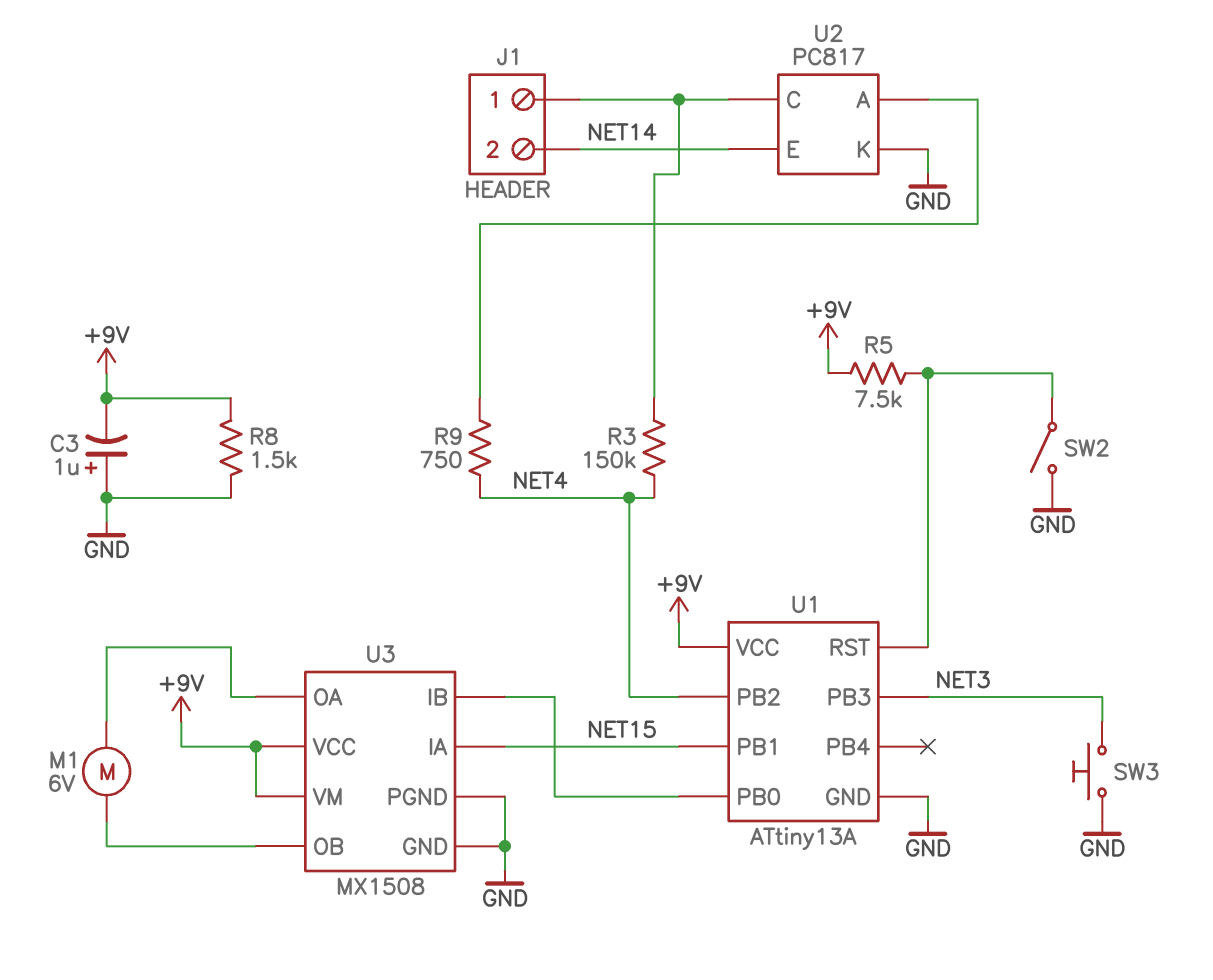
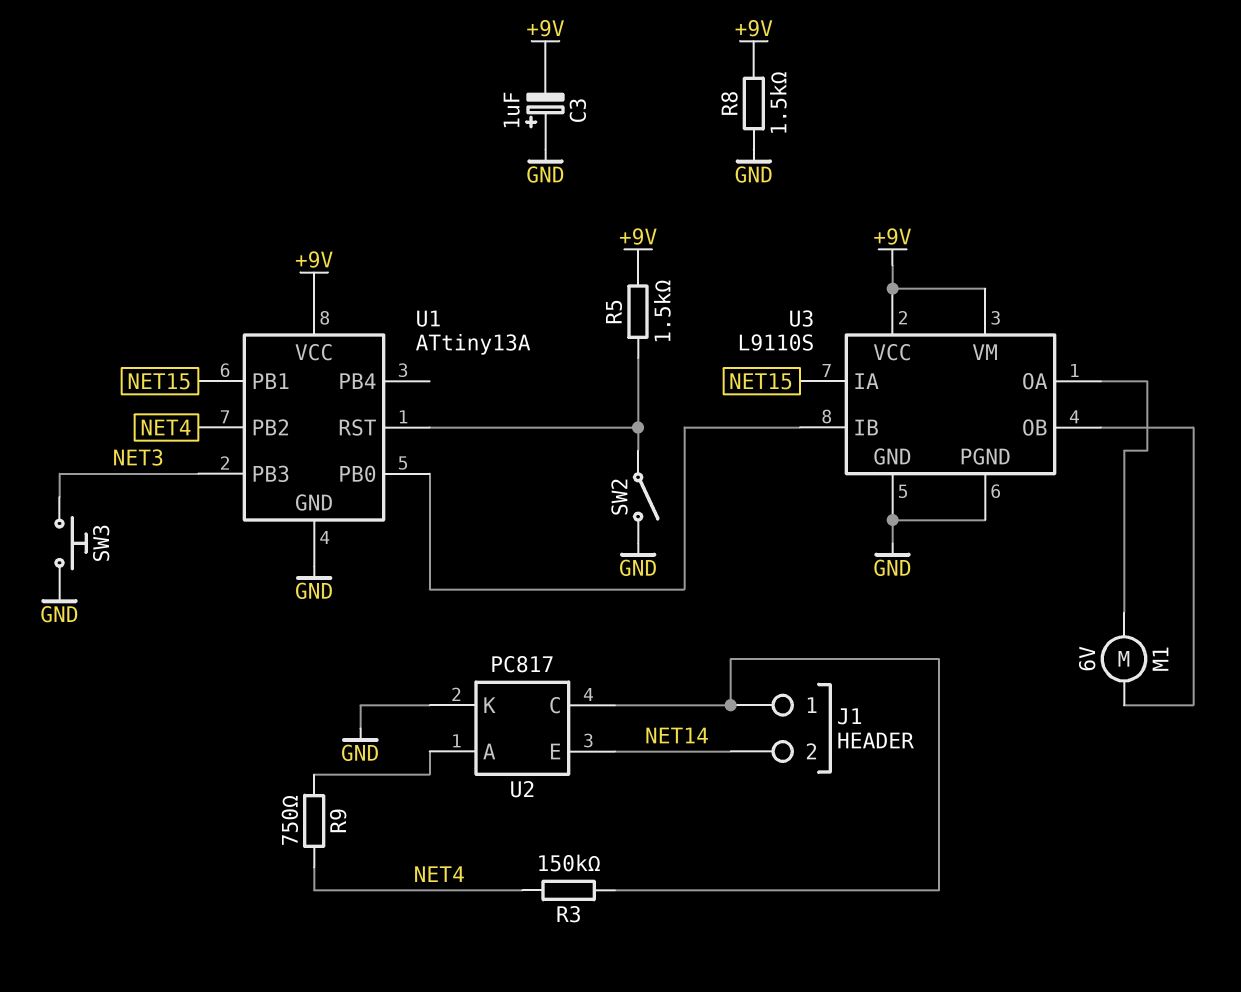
R5: 7.5k (+9V, U1/RST) -> 1.5k (+9V, U1/RST)
U3: MX1508 -> L9110S

